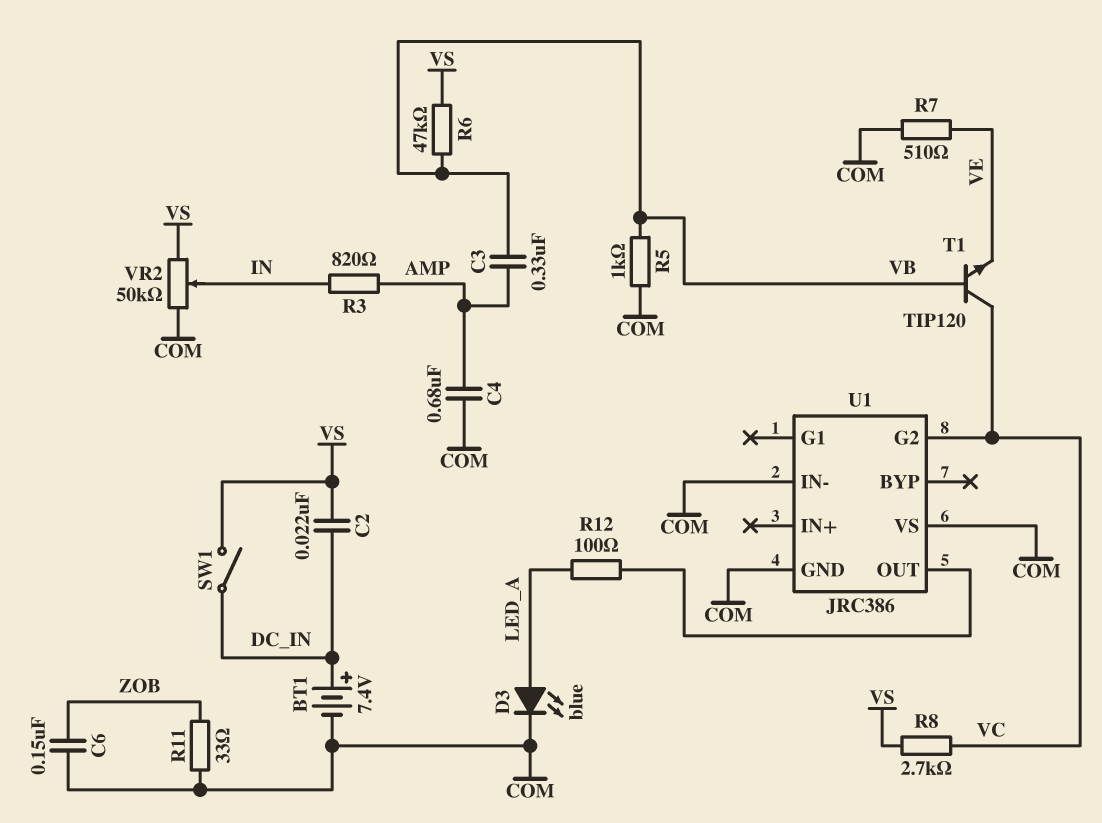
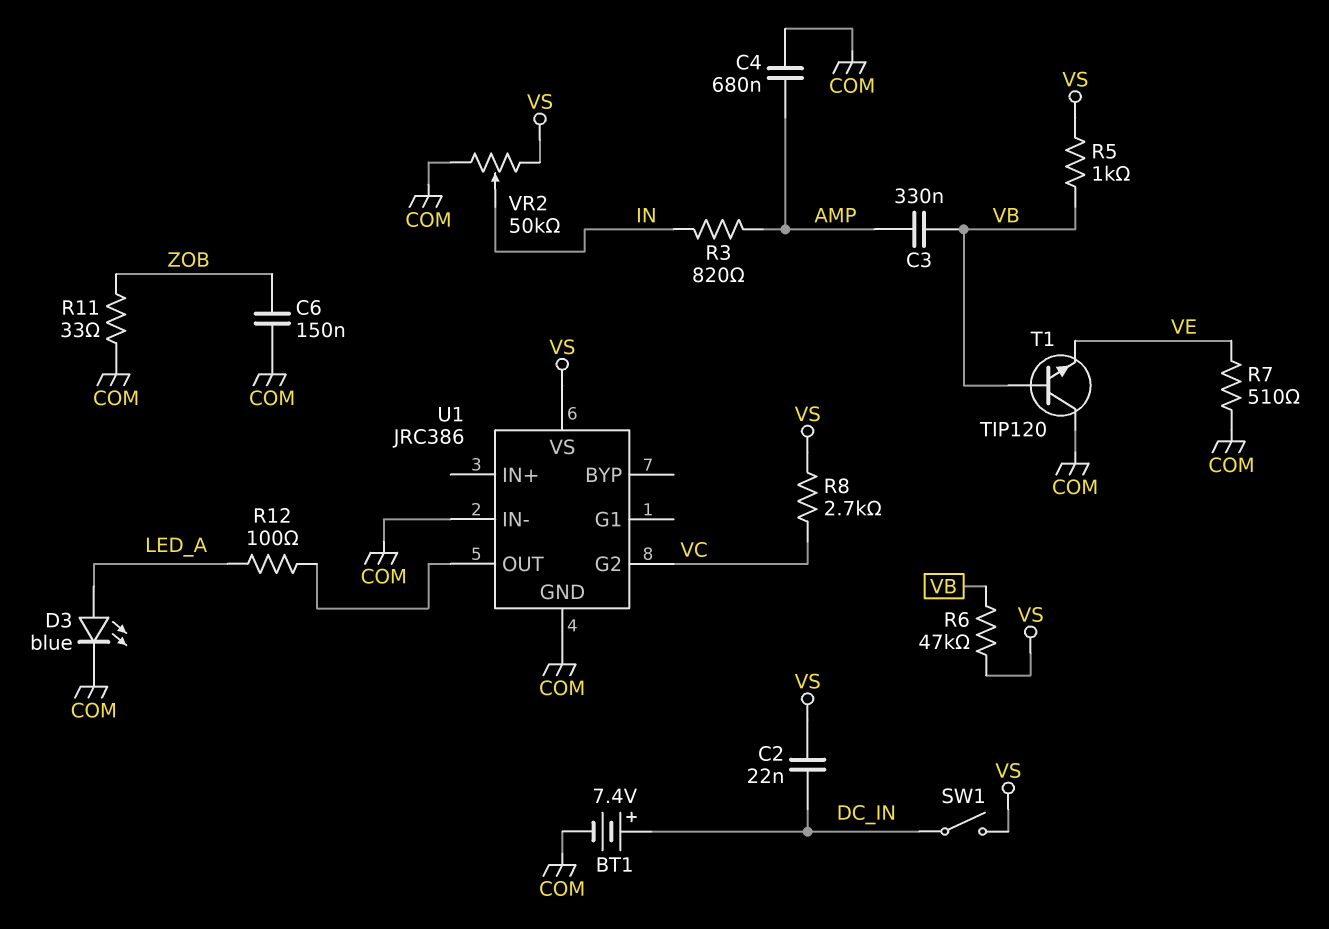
R5: 1k (COM, VB) -> 1k (VB, VS)
T1: NPN TIP120 (B VB, C VC, E VE) -> NPN TIP120 (B VB, C COM, E VE)
U1 pin VS: COM -> VS

